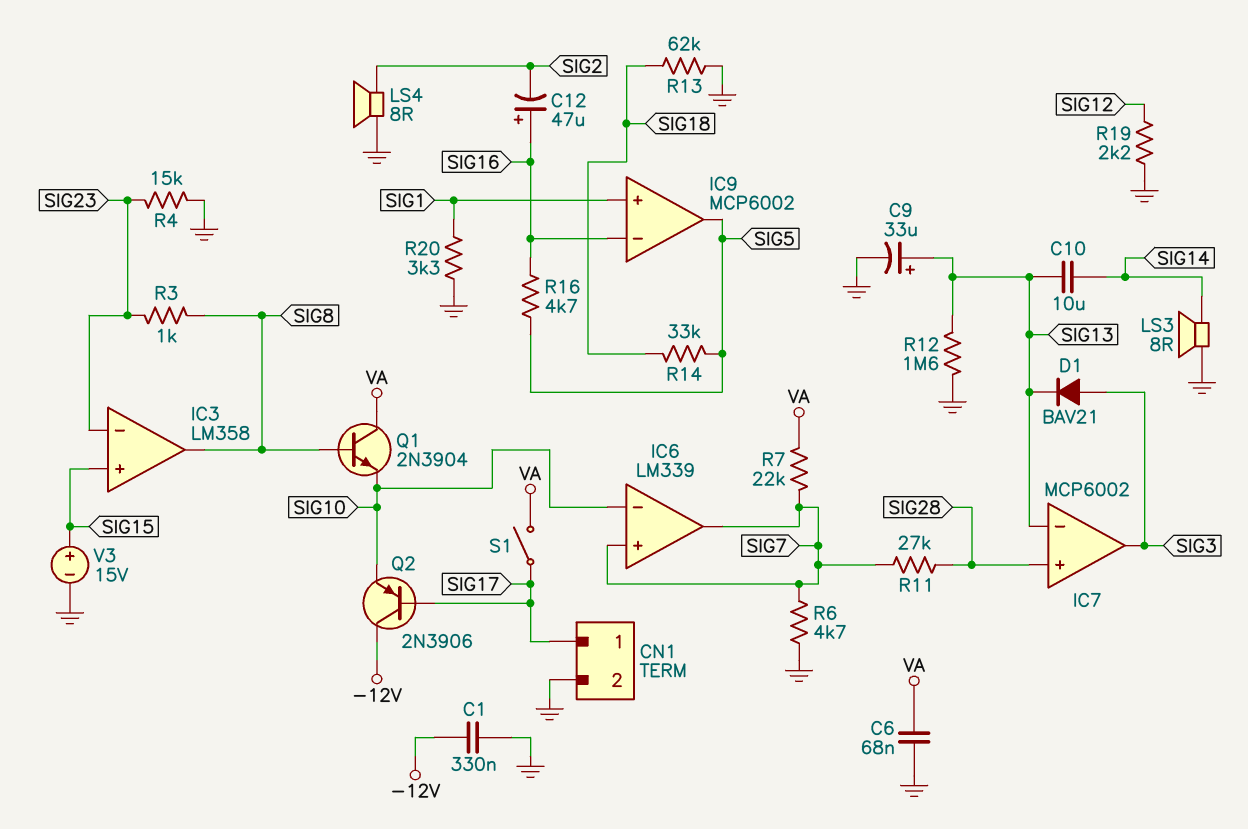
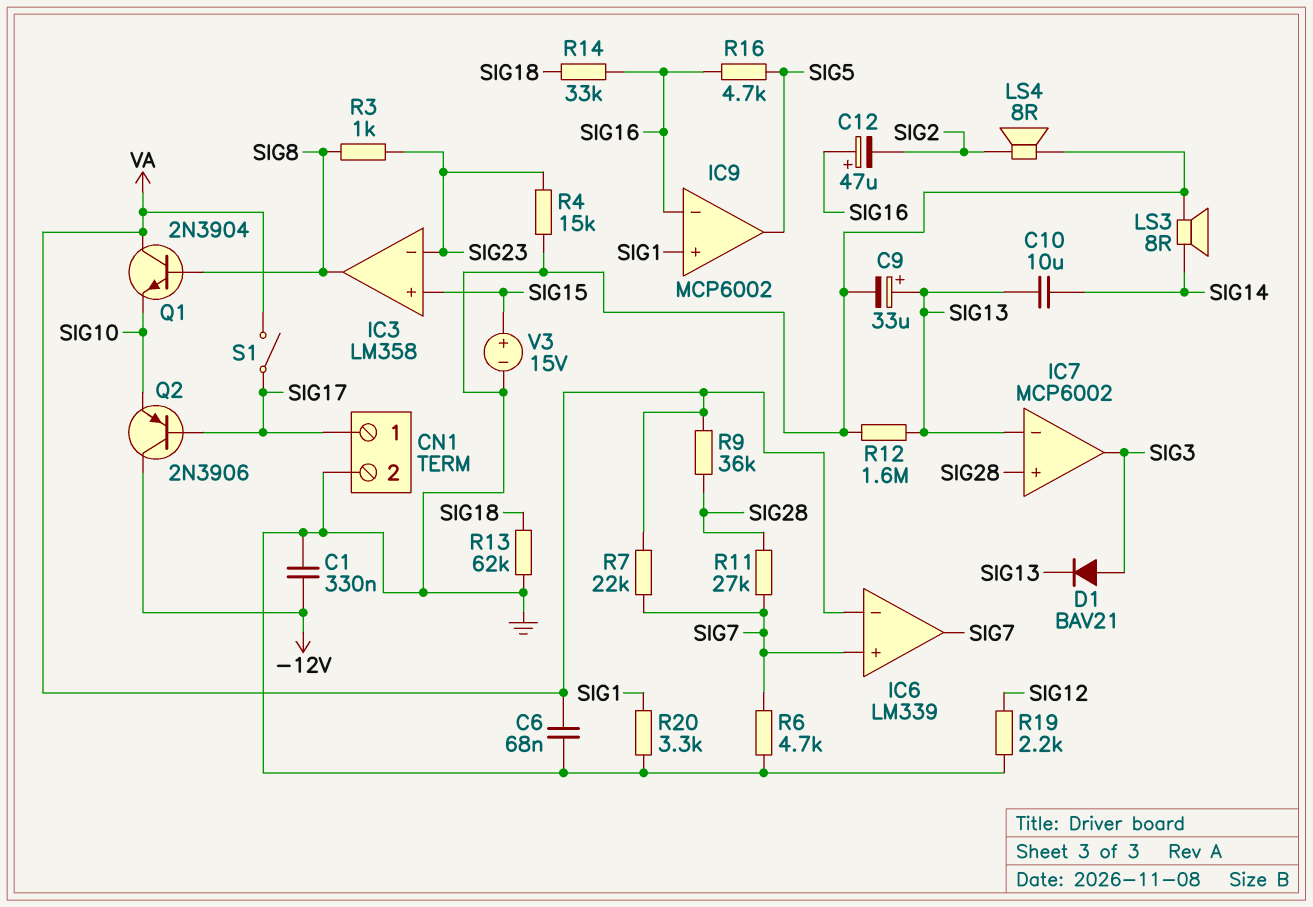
IC6 pin in-: SIG10 -> VA
R9: none -> 36k (SIG28, VA)
R14: 33k (SIG5, SIG18) -> 33k (SIG16, SIG18)

